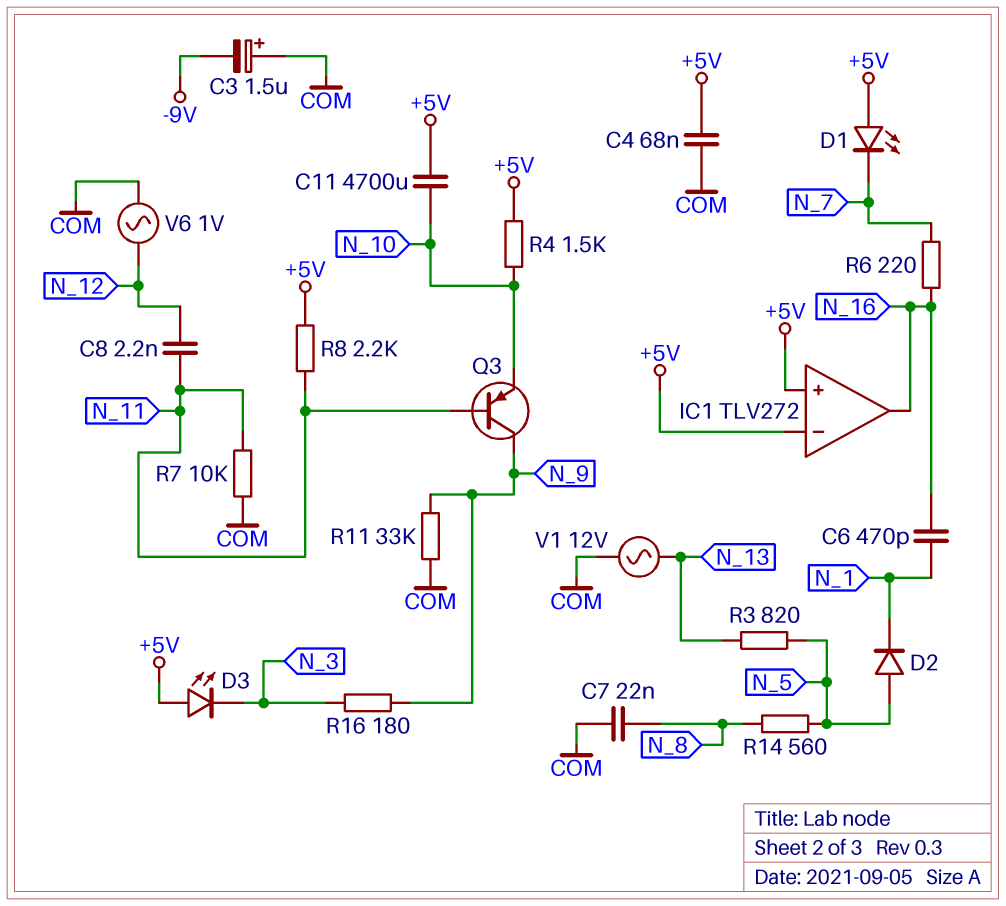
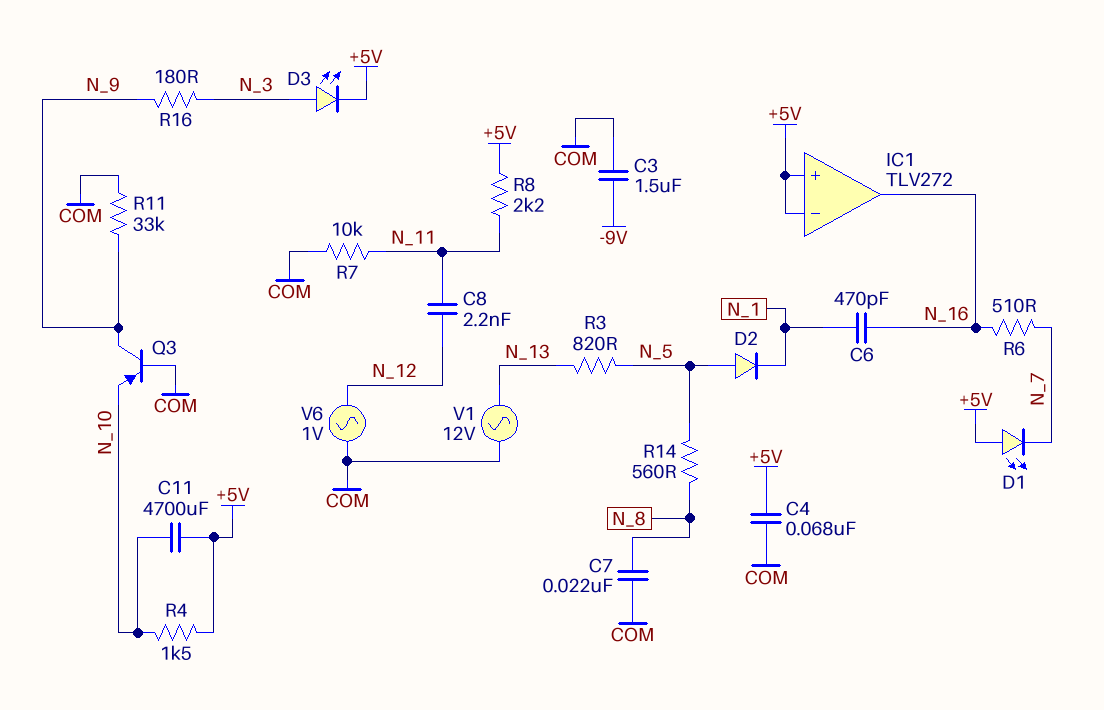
C3: 1.5uF (plus COM, minus -9V) -> 1.5uF (-9V, COM)
D3: LED (A +5V, K N_3) -> LED (A N_3, K +5V)
Q3: PNP (B N_11, C N_9, E N_10) -> PNP (B COM, C N_9, E N_10)
R6: 220 (N_7, N_16) -> 510 (N_7, N_16)

